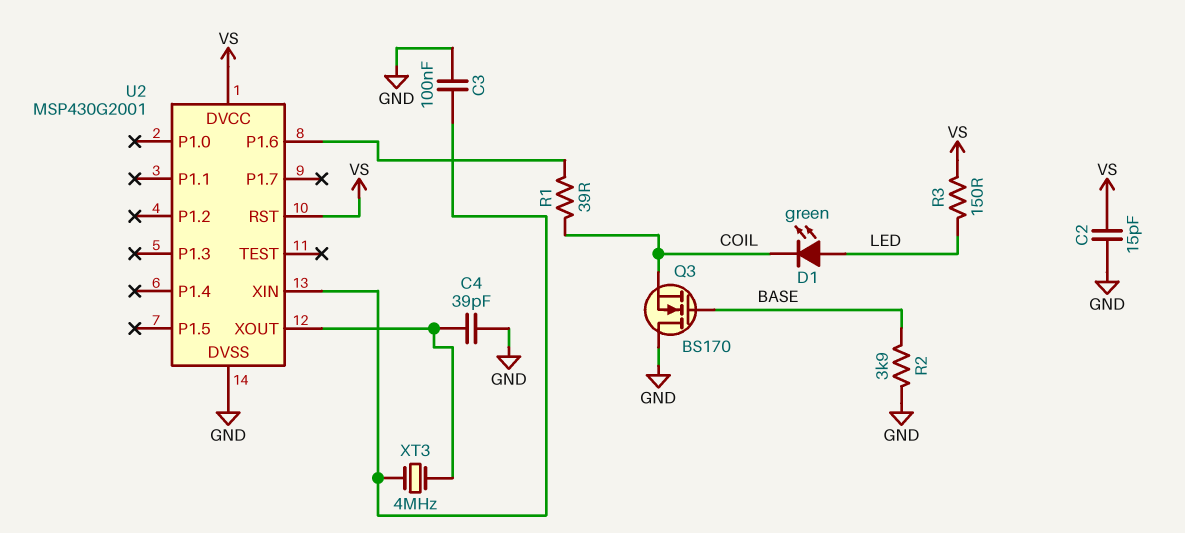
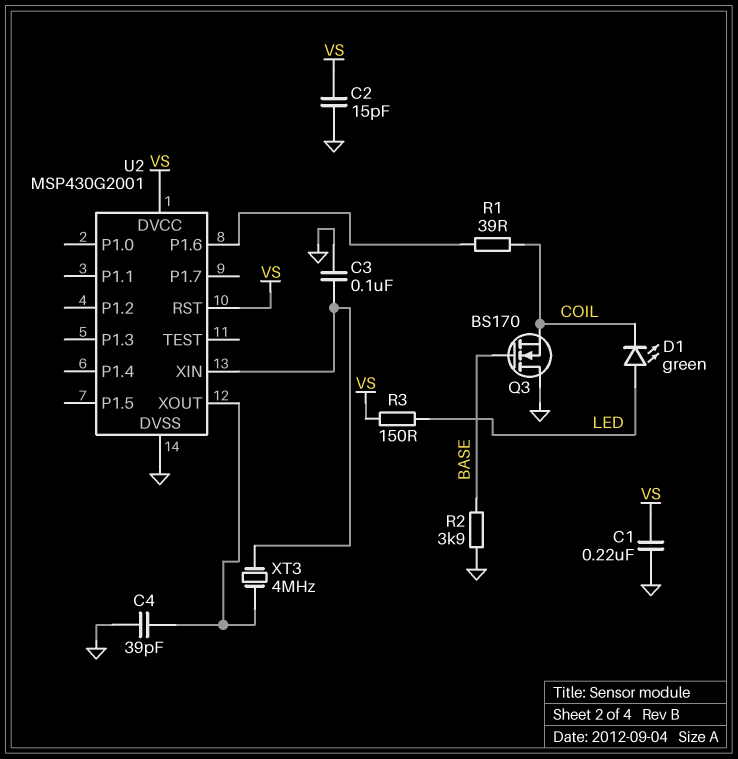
C1: none -> 220nF (GND, VS)

